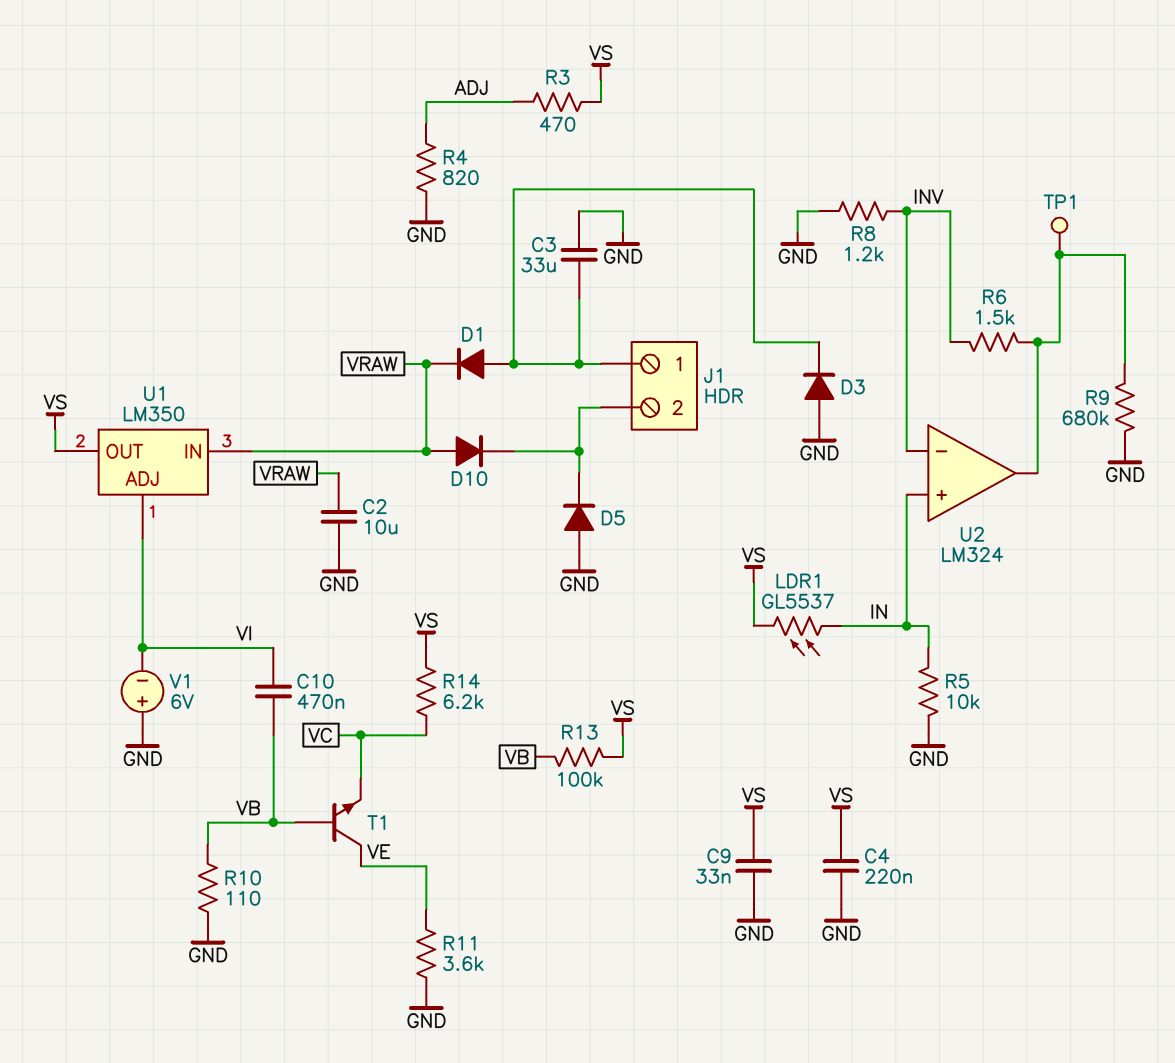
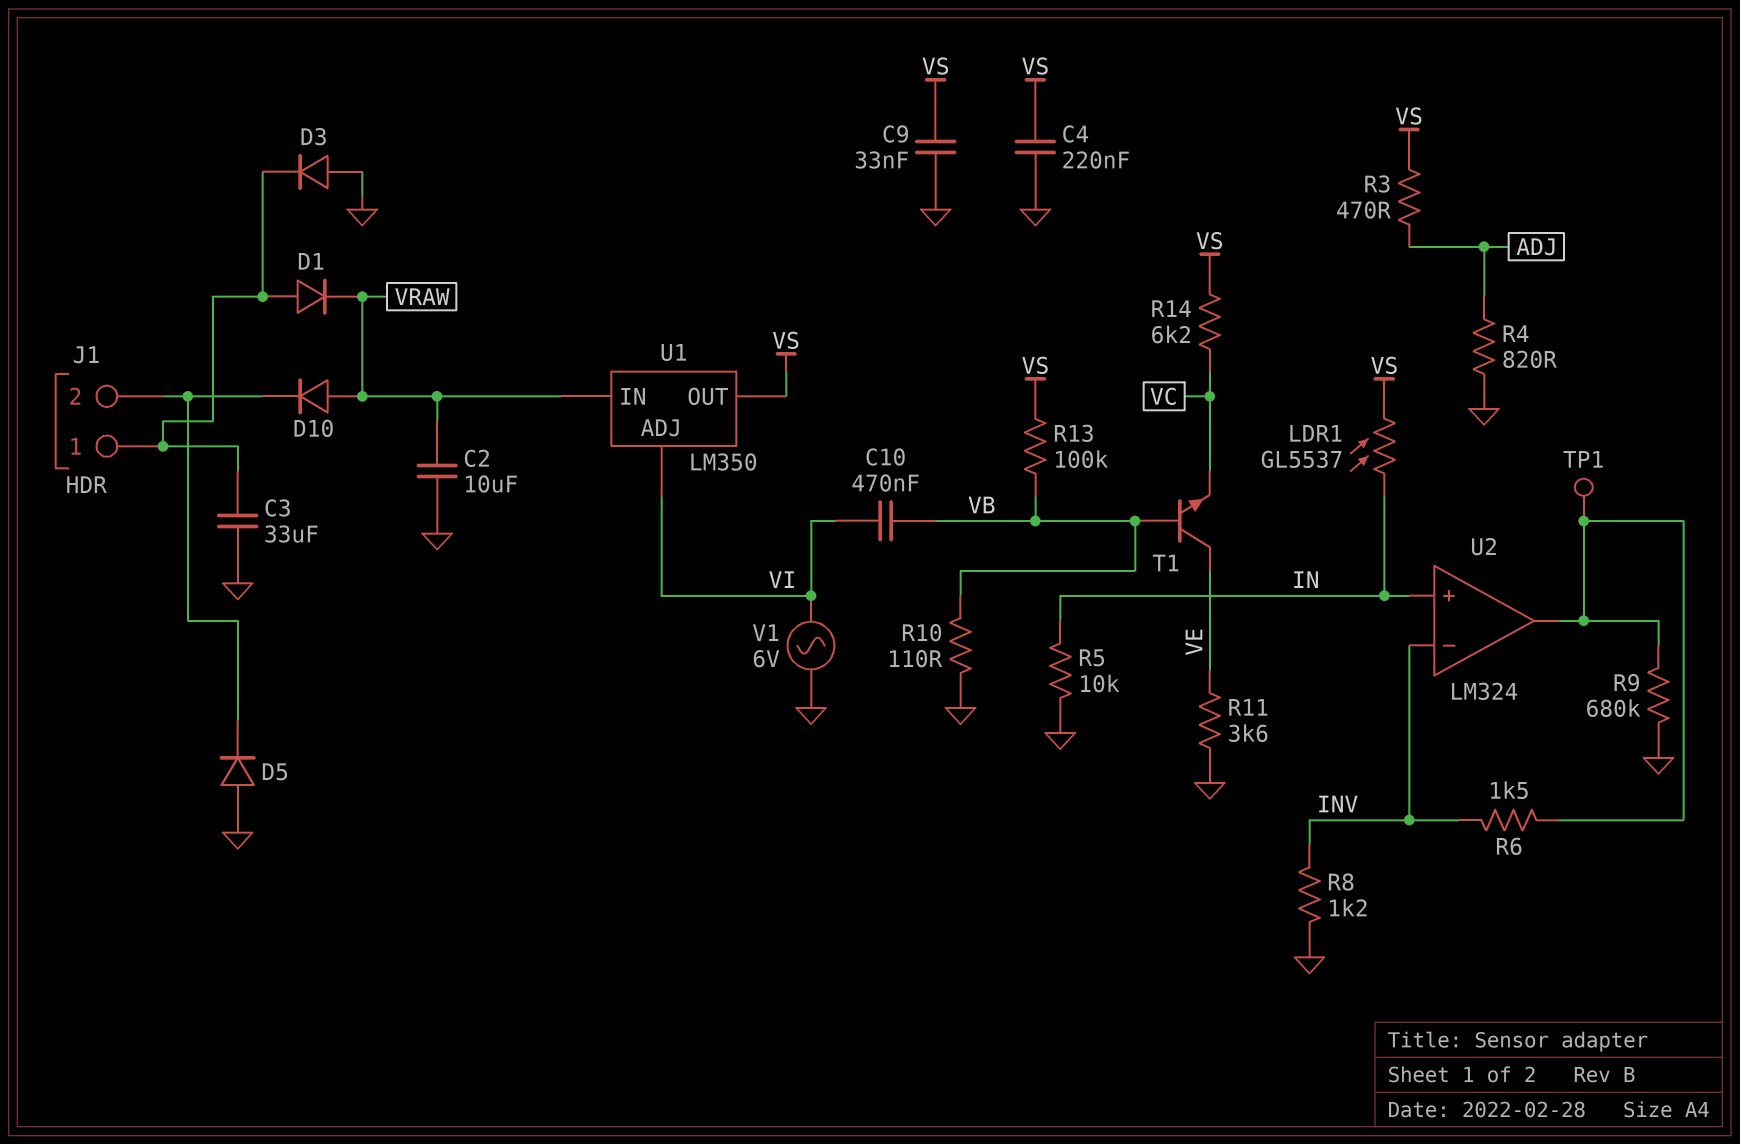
V1: 6V (plus GND, minus VI) -> AC 6V (GND, VI)

